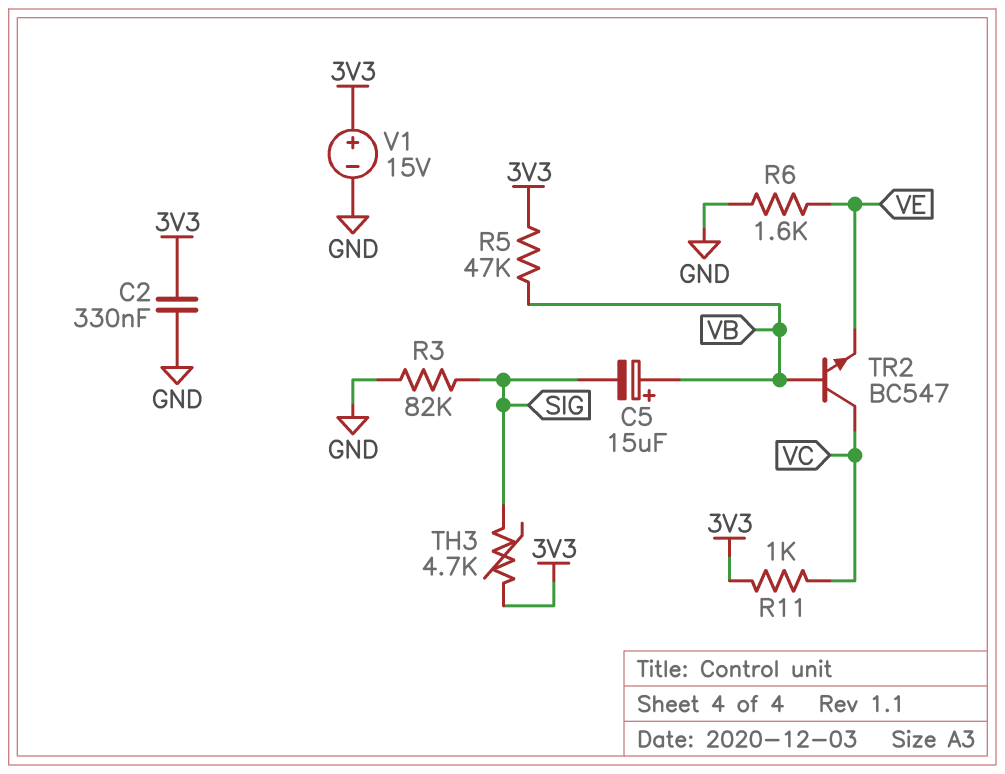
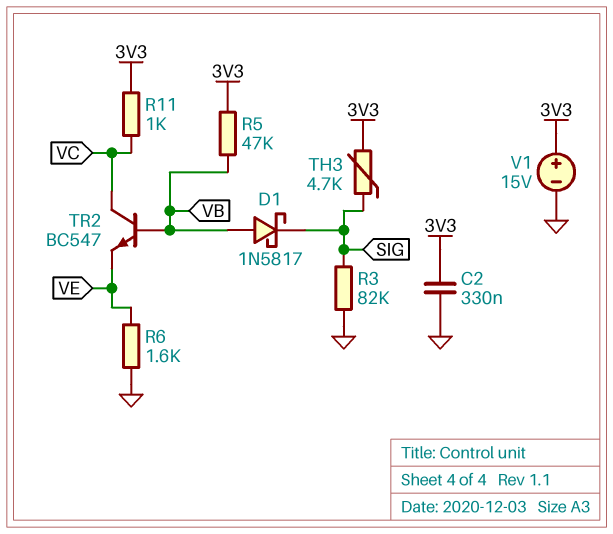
C5: 15uF (plus VB, minus SIG) -> none
D1: none -> schottky 1N5817 (A VB, K SIG)

